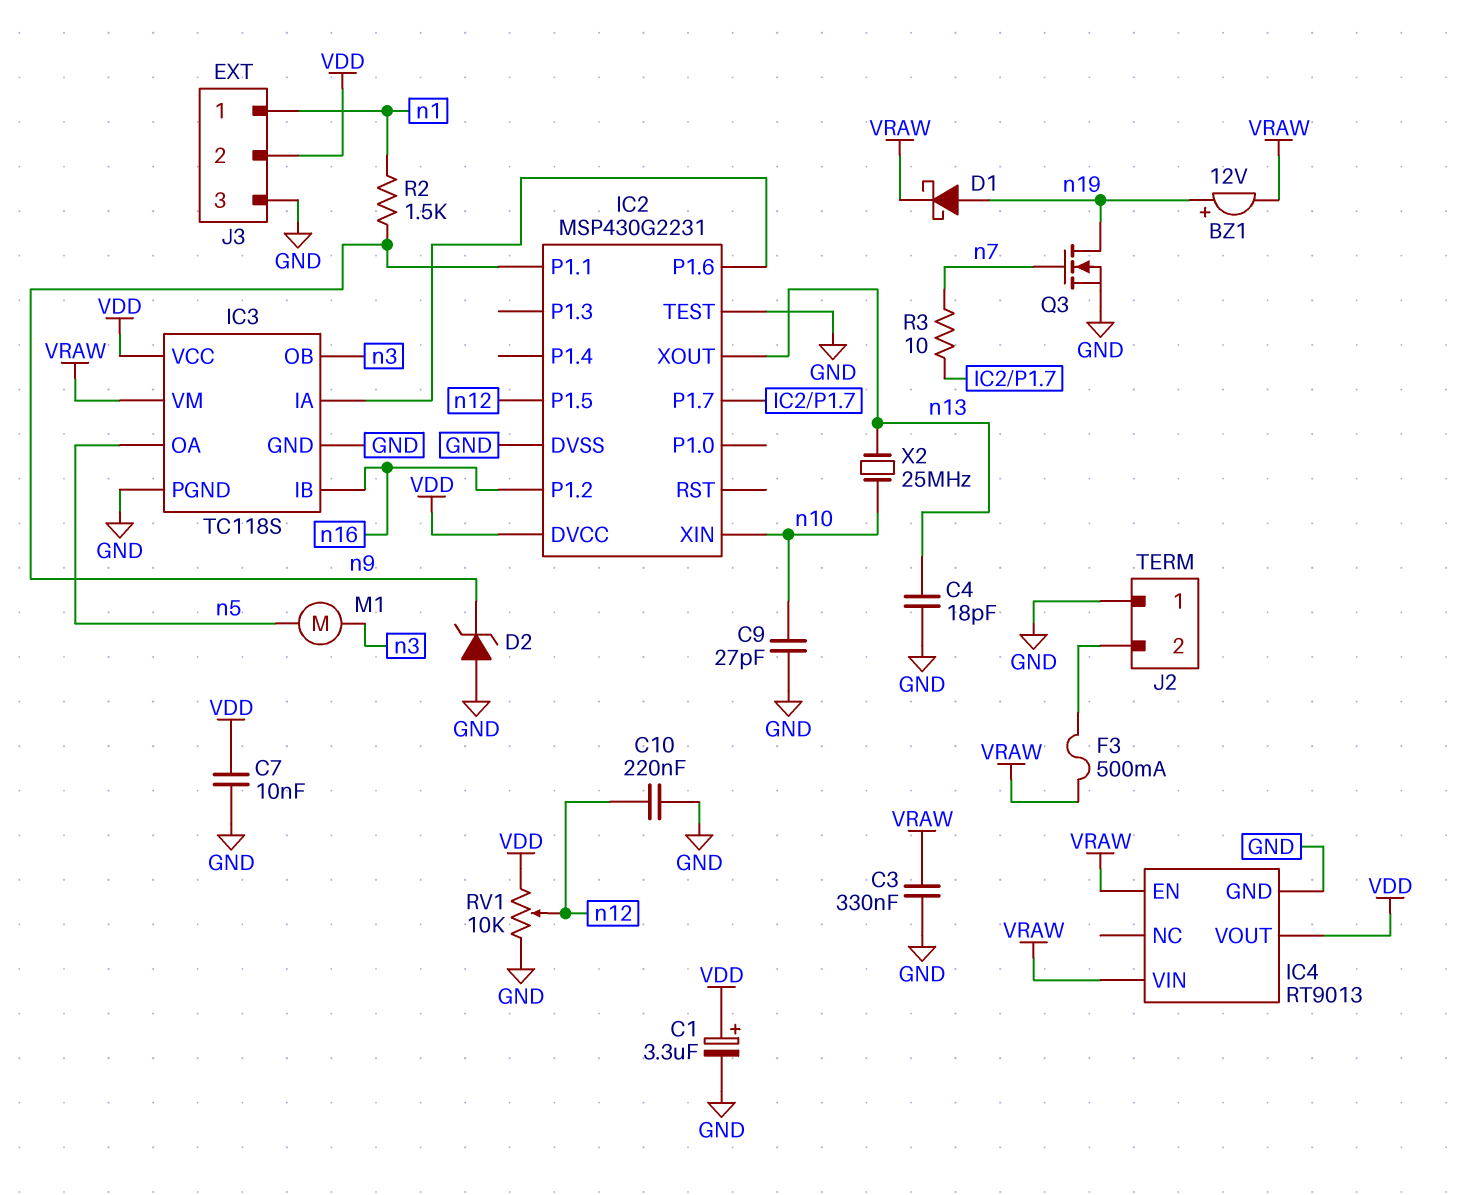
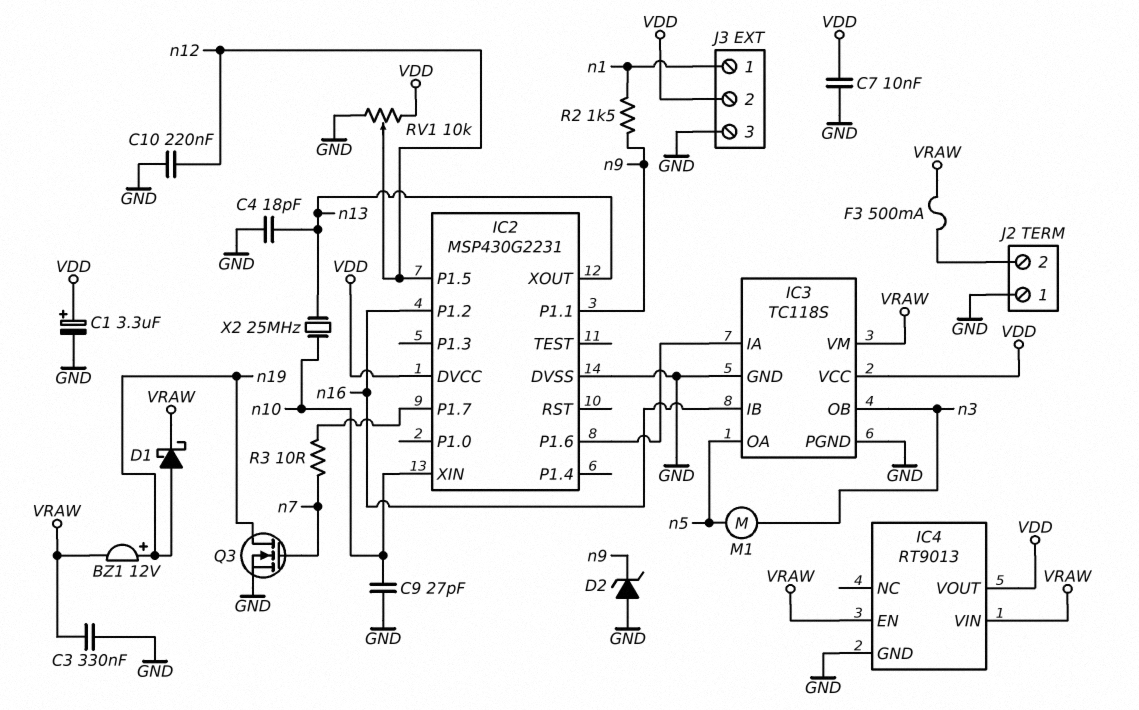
IC2 pin TEST: GND -> none

